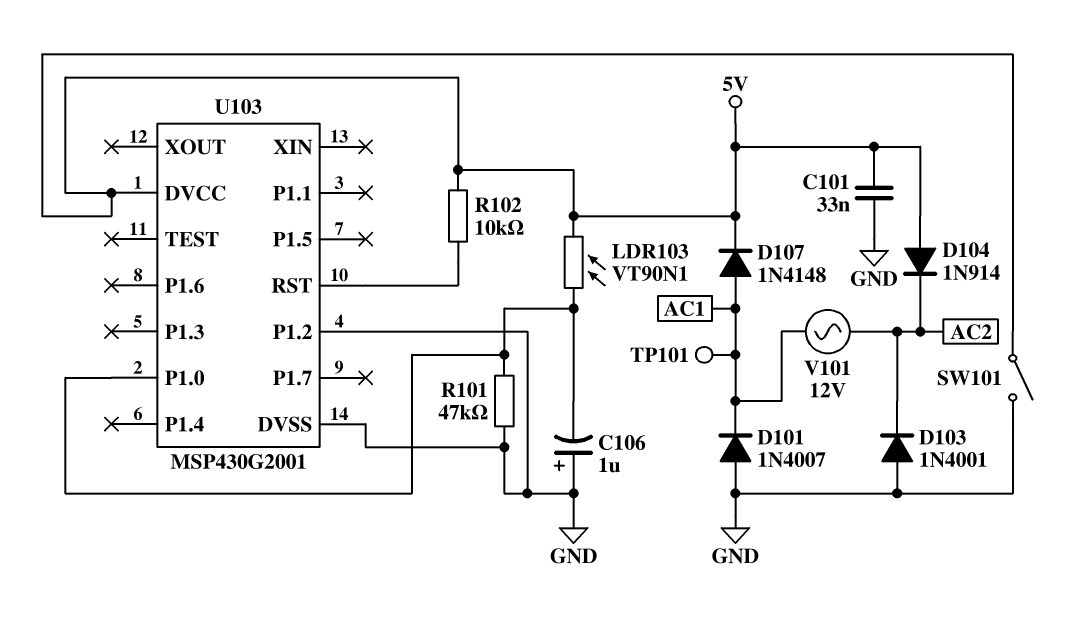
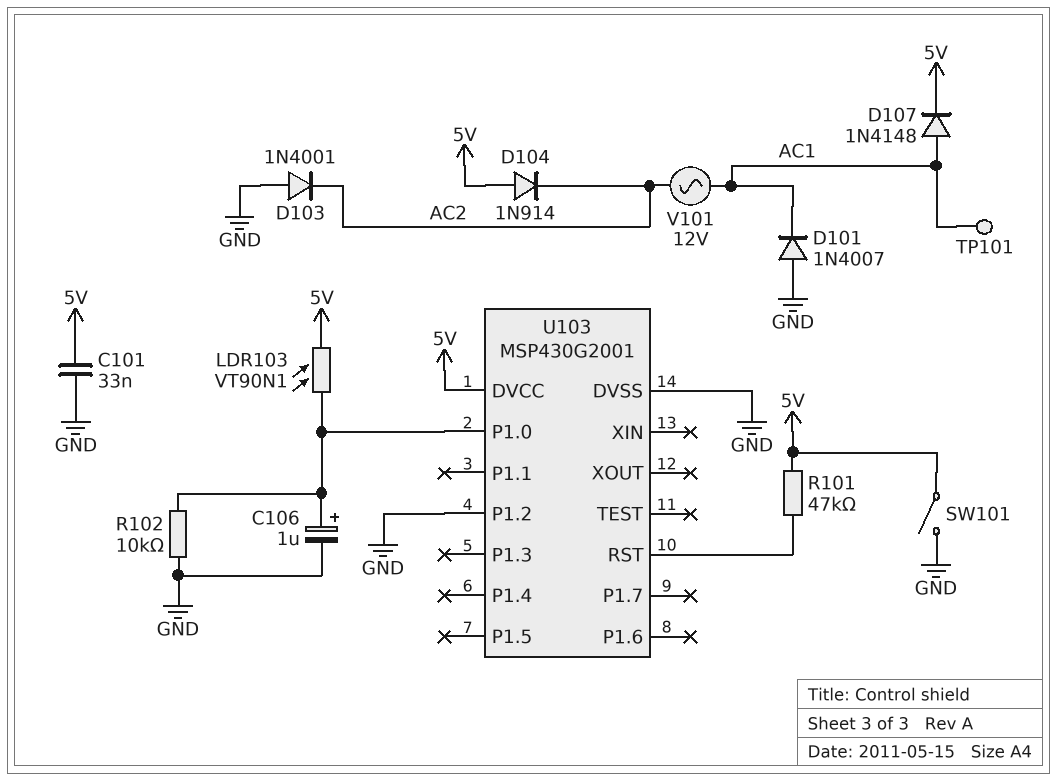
C106: 1uF (plus GND, minus U103/P1.0) -> 1uF (plus U103/P1.0, minus GND)
R101: 47k (GND, U103/P1.0) -> 47k (5V, U103/RST)
R102: 10k (5V, U103/RST) -> 10k (GND, U103/P1.0)

